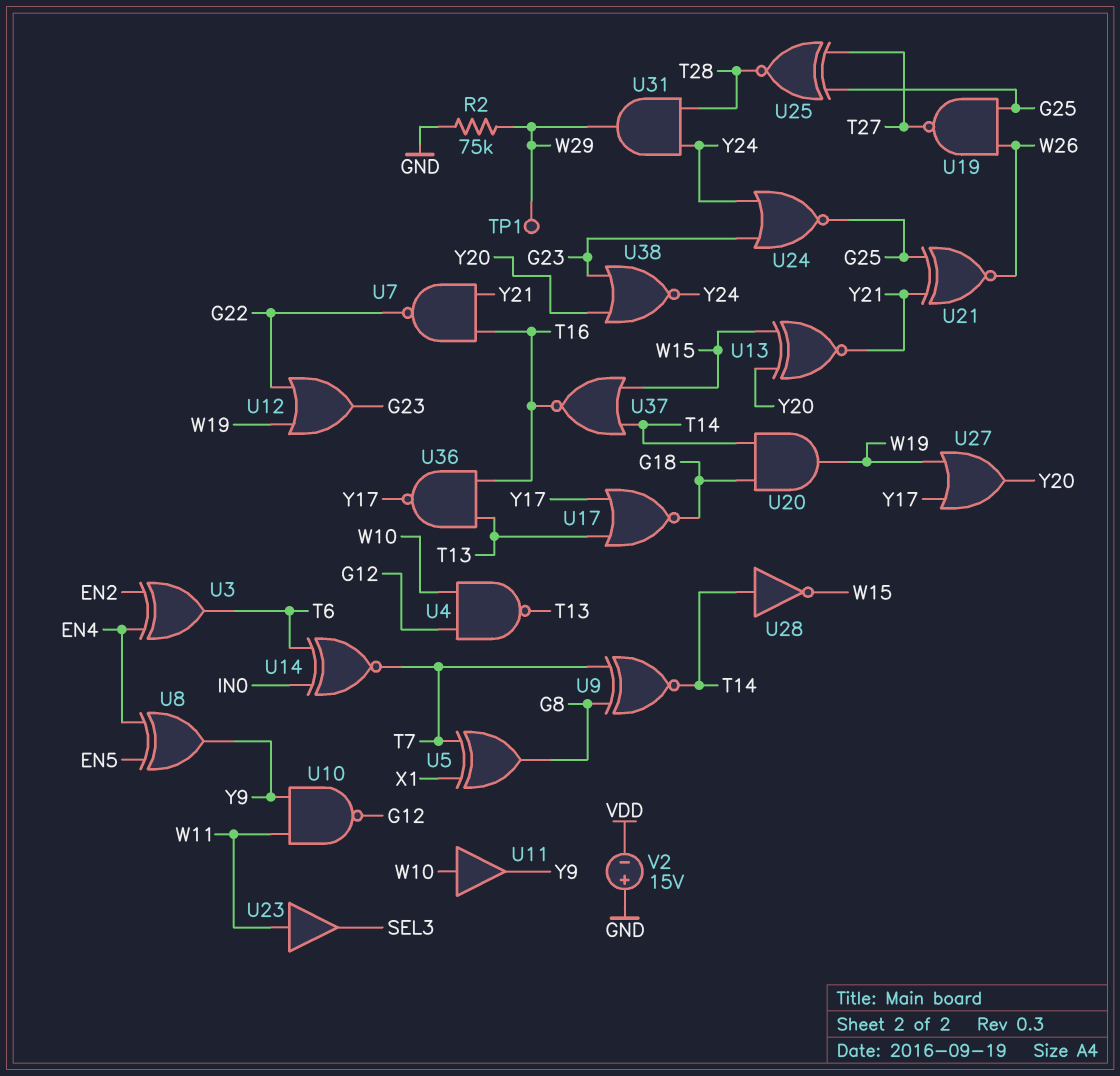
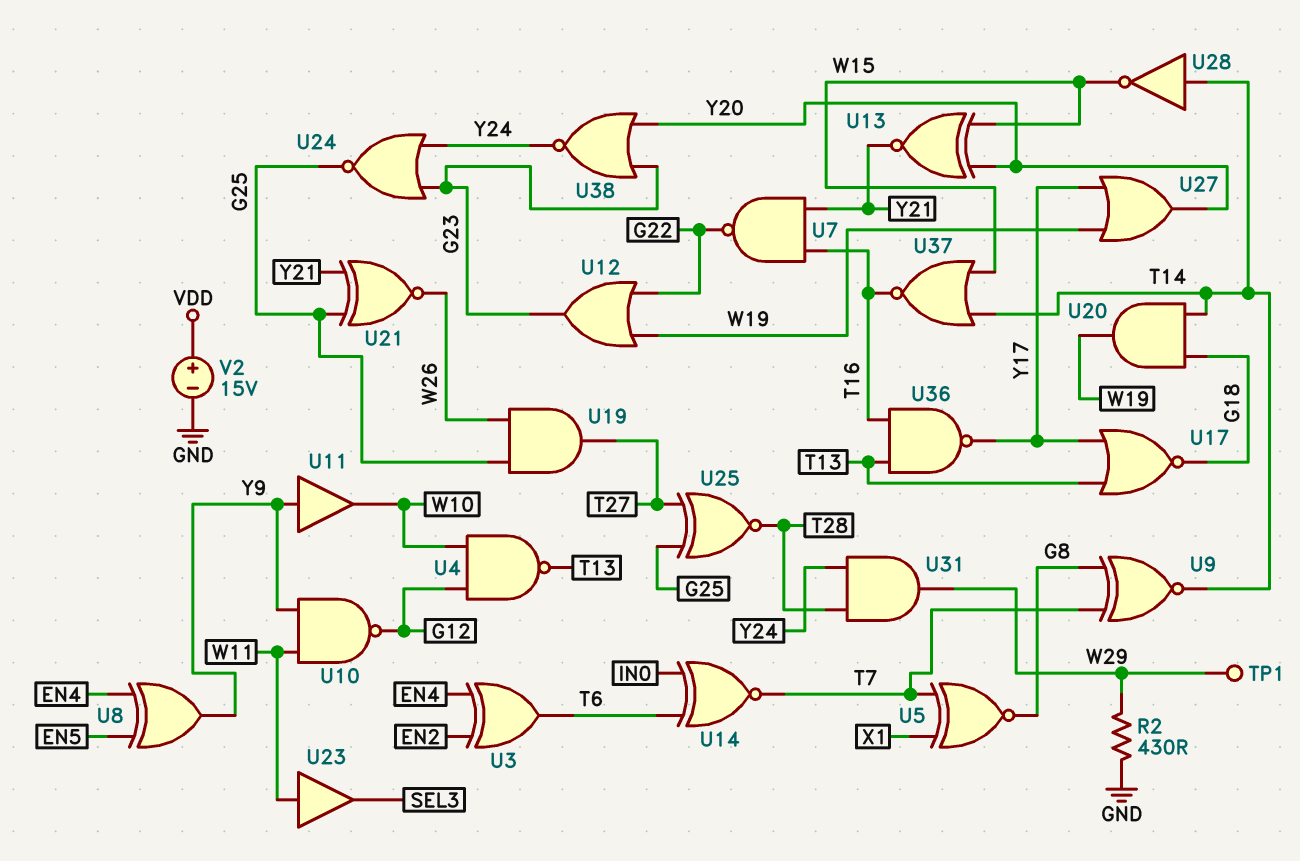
R2: 75k (GND, W29) -> 430 (GND, W29)
U5: XOR (in T7, in X1, out G8) -> XNOR (in T7, in X1, out G8)
U11: buffer (in W10, out Y9) -> buffer (in Y9, out W10)
U19: NAND (in G25, in W26, out T27) -> AND (in G25, in W26, out T27)
V2: 15V (plus GND, minus VDD) -> 15V (plus VDD, minus GND)

